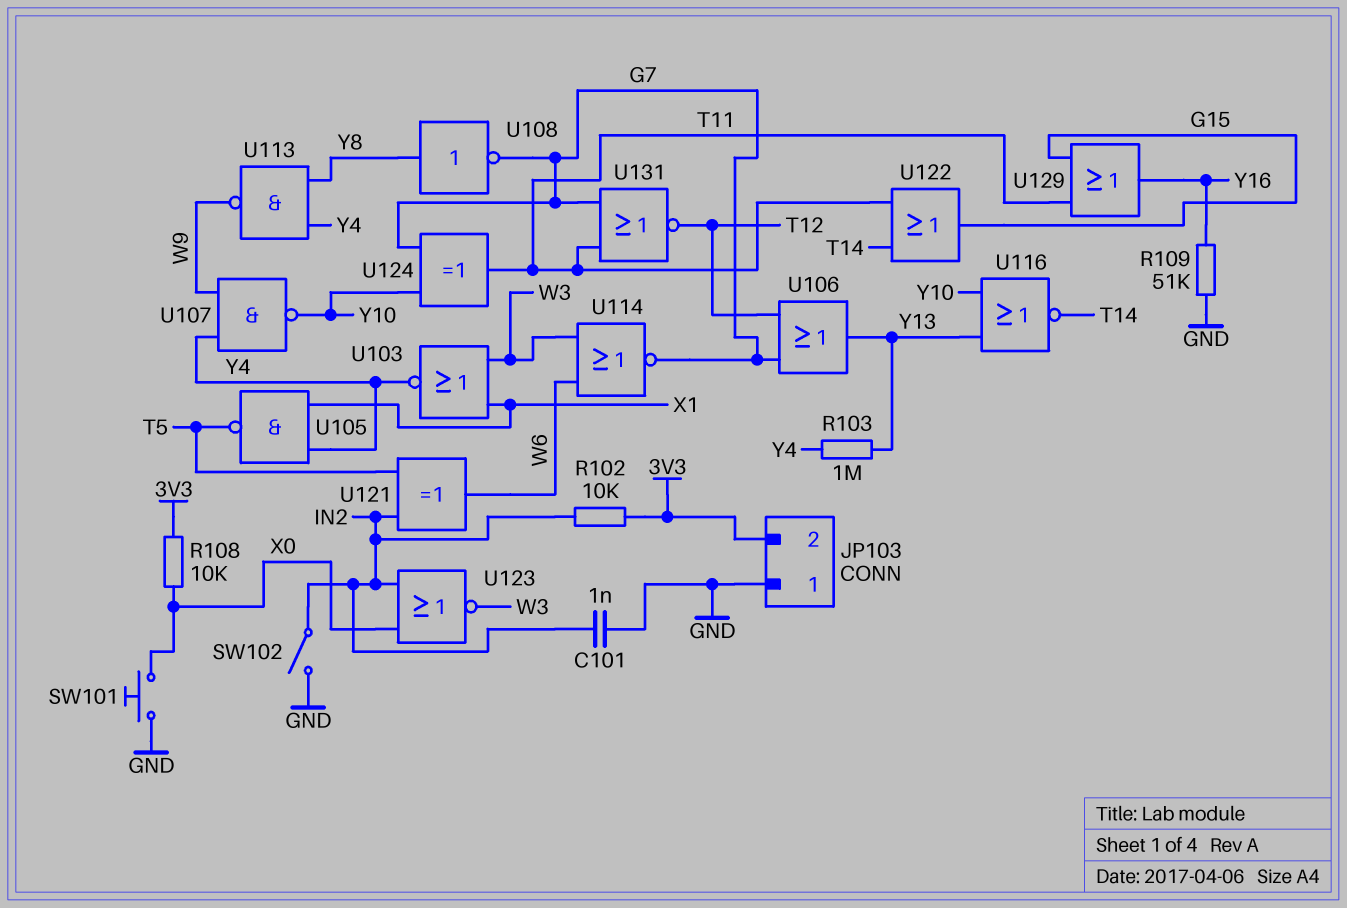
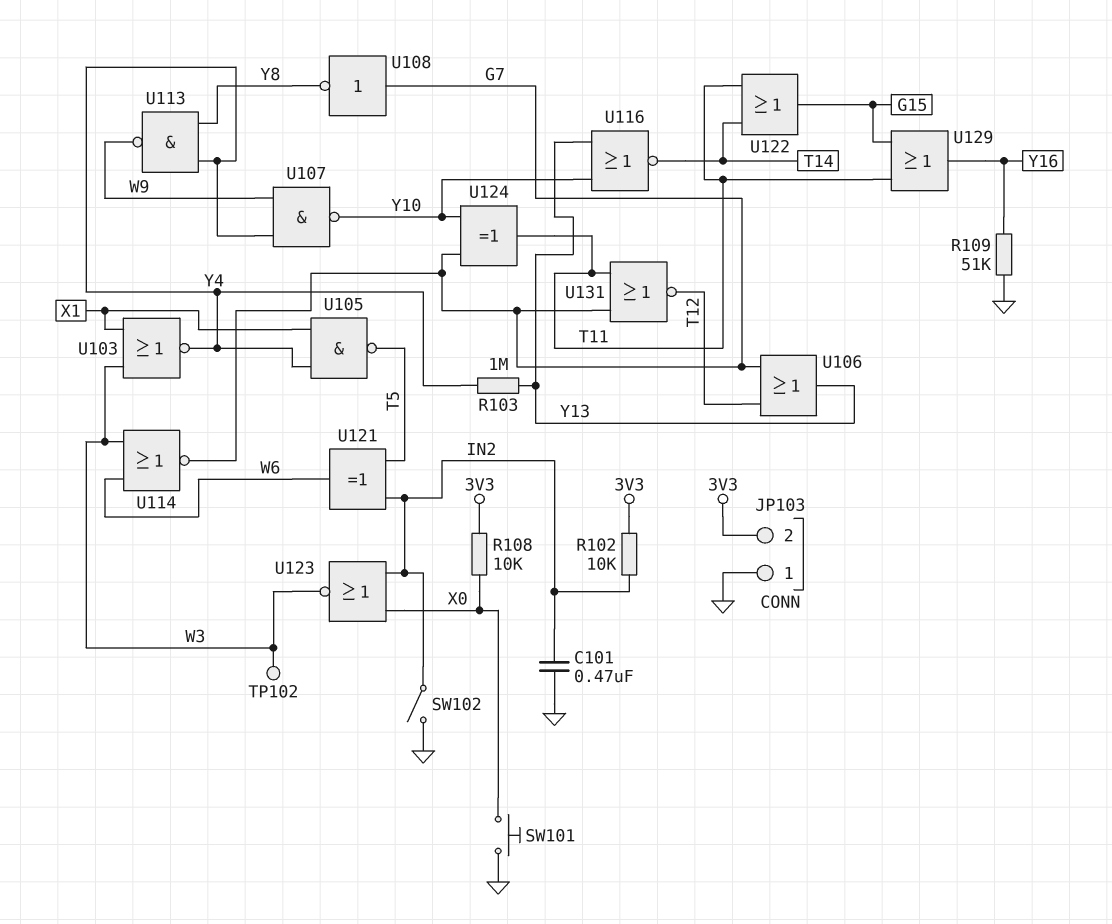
C101: 1nF (GND, IN2) -> 470nF (GND, IN2)
TP102: none -> test point (W3)
U108: NOT (in Y8, out G7) -> NOT (in G7, out Y8)

